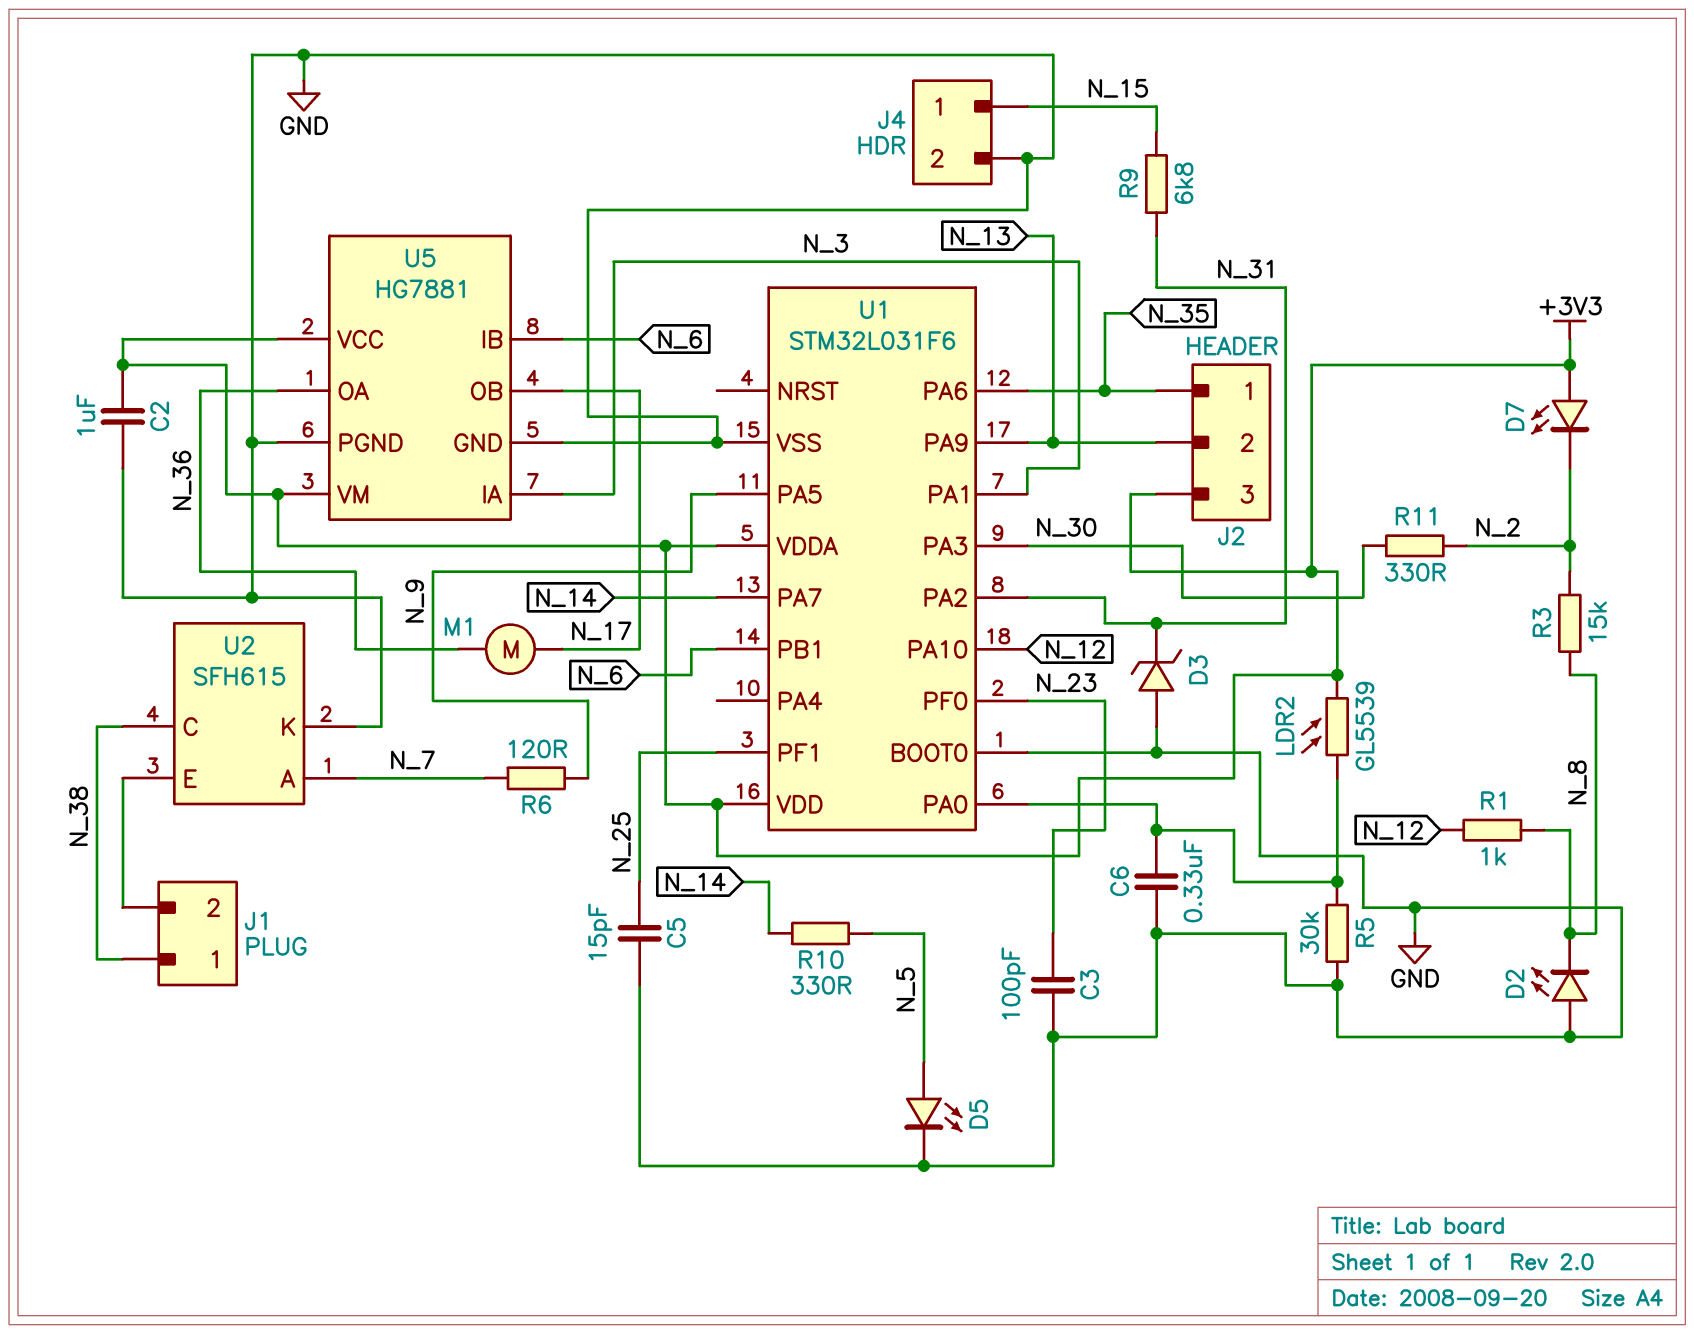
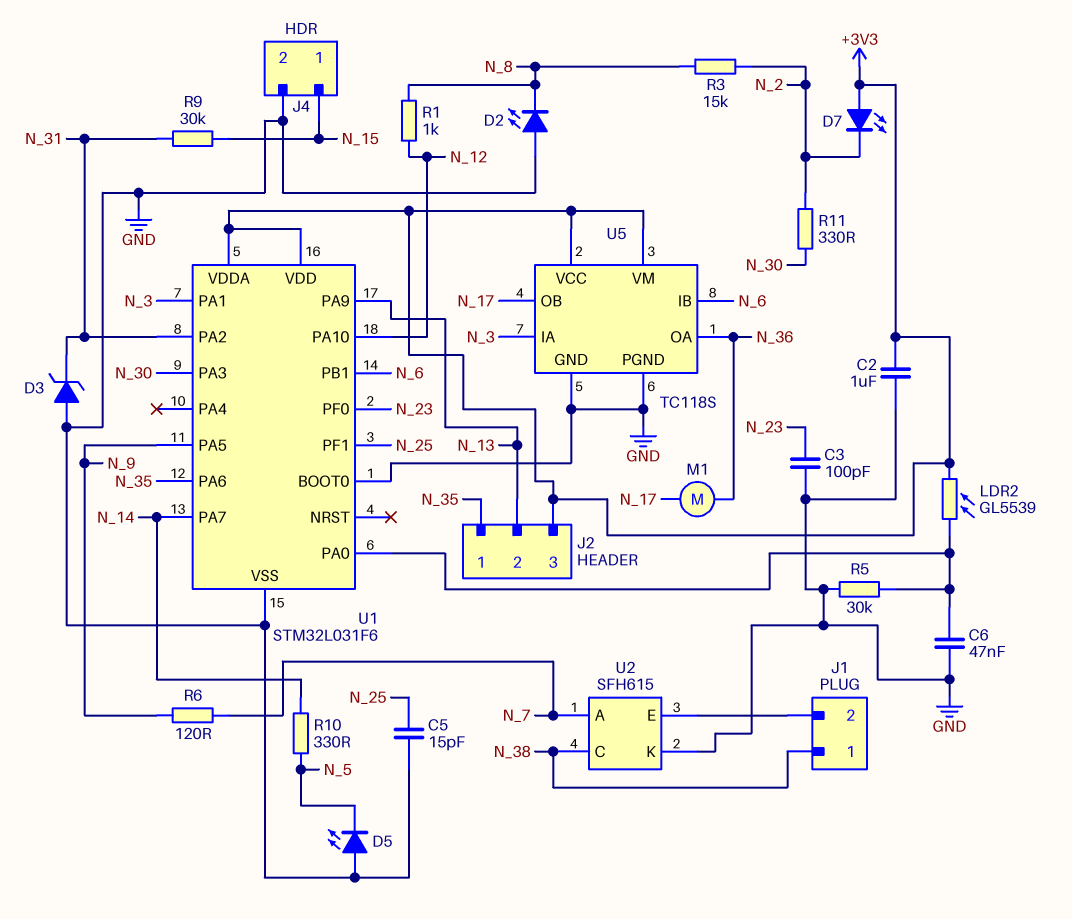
C6: 330nF (GND, U1/PA0) -> 47nF (GND, U1/PA0)
D5: LED (A N_5, K GND) -> LED (A GND, K N_5)
R9: 6.8k (N_15, N_31) -> 30k (N_15, N_31)
U5: HG7881 -> TC118S

